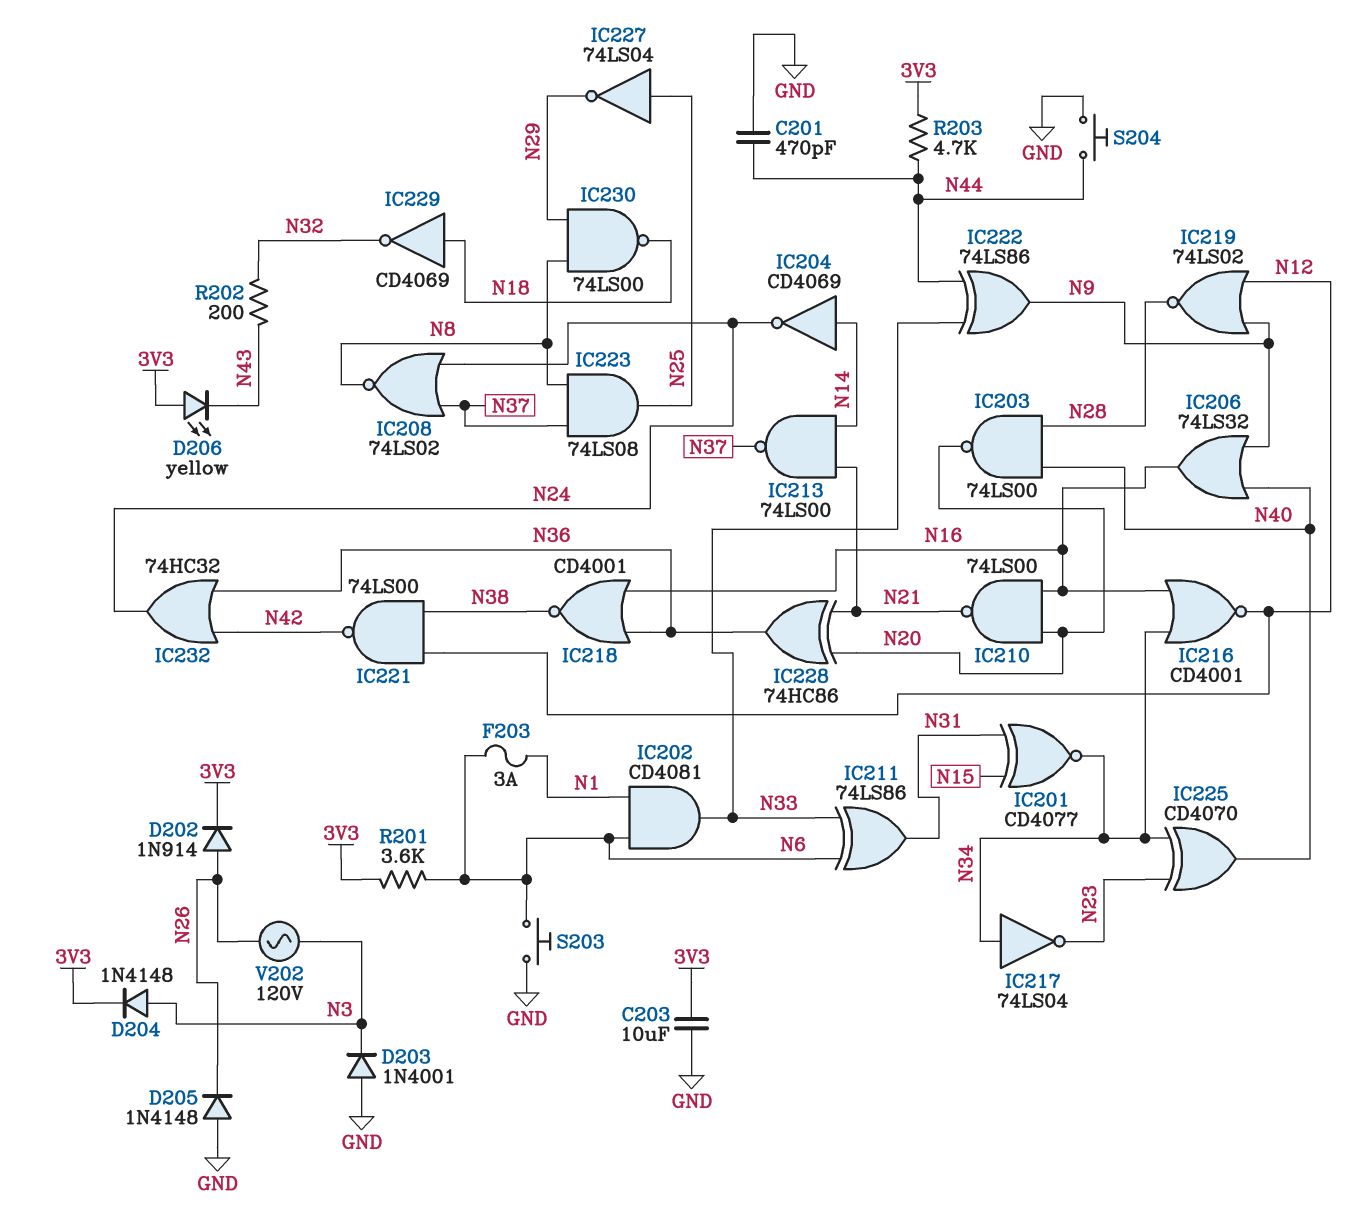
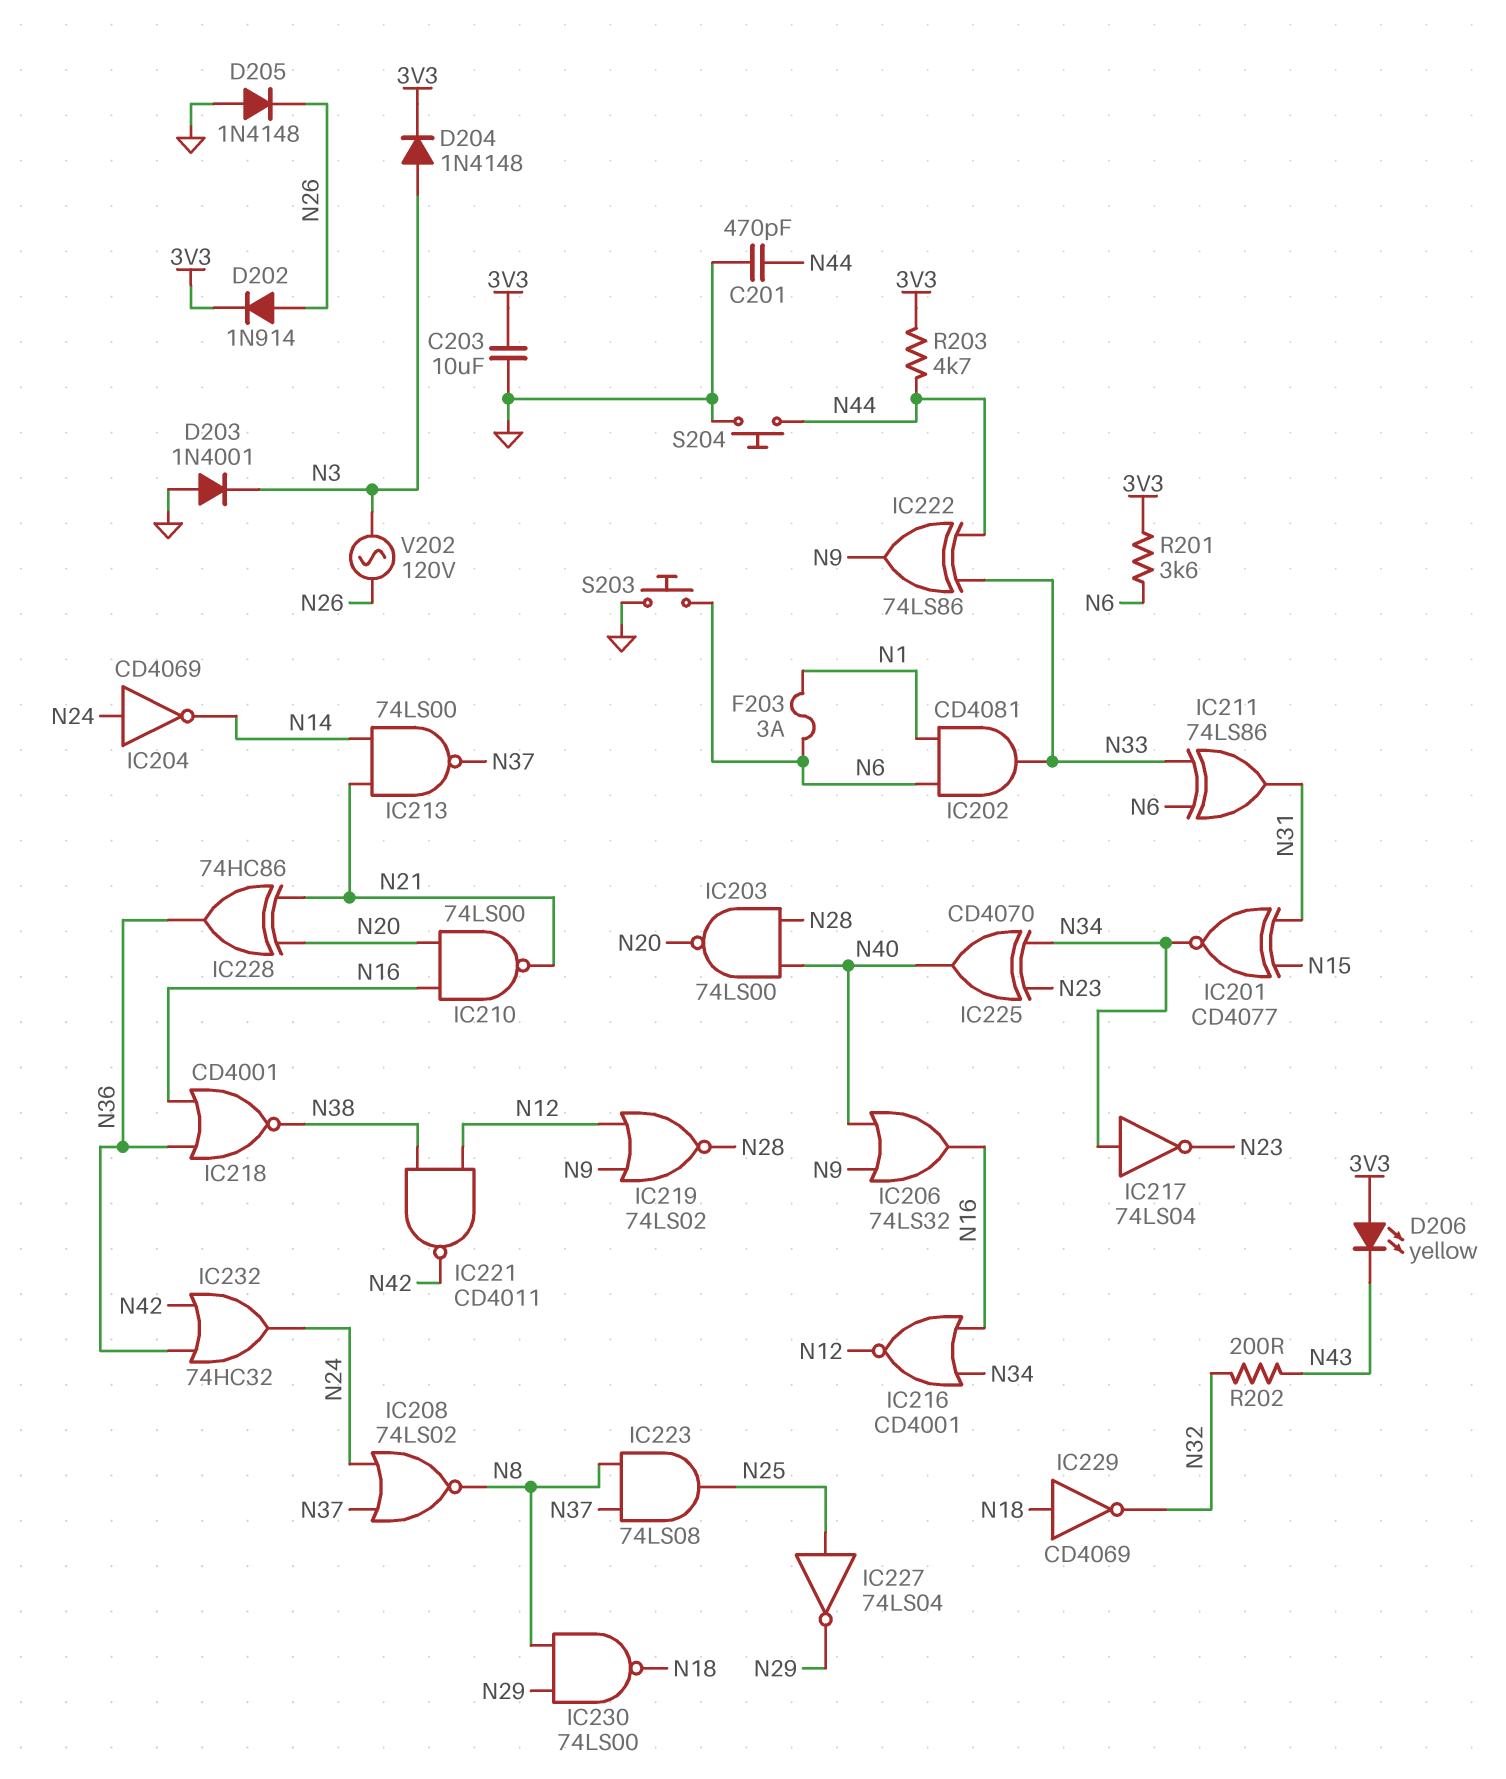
IC204: NOT CD4069 (in N14, out N24) -> NOT CD4069 (in N24, out N14)
IC221: NAND 74LS00 (in N12, in N38, out N42) -> NAND CD4011 (in N12, in N38, out N42)

